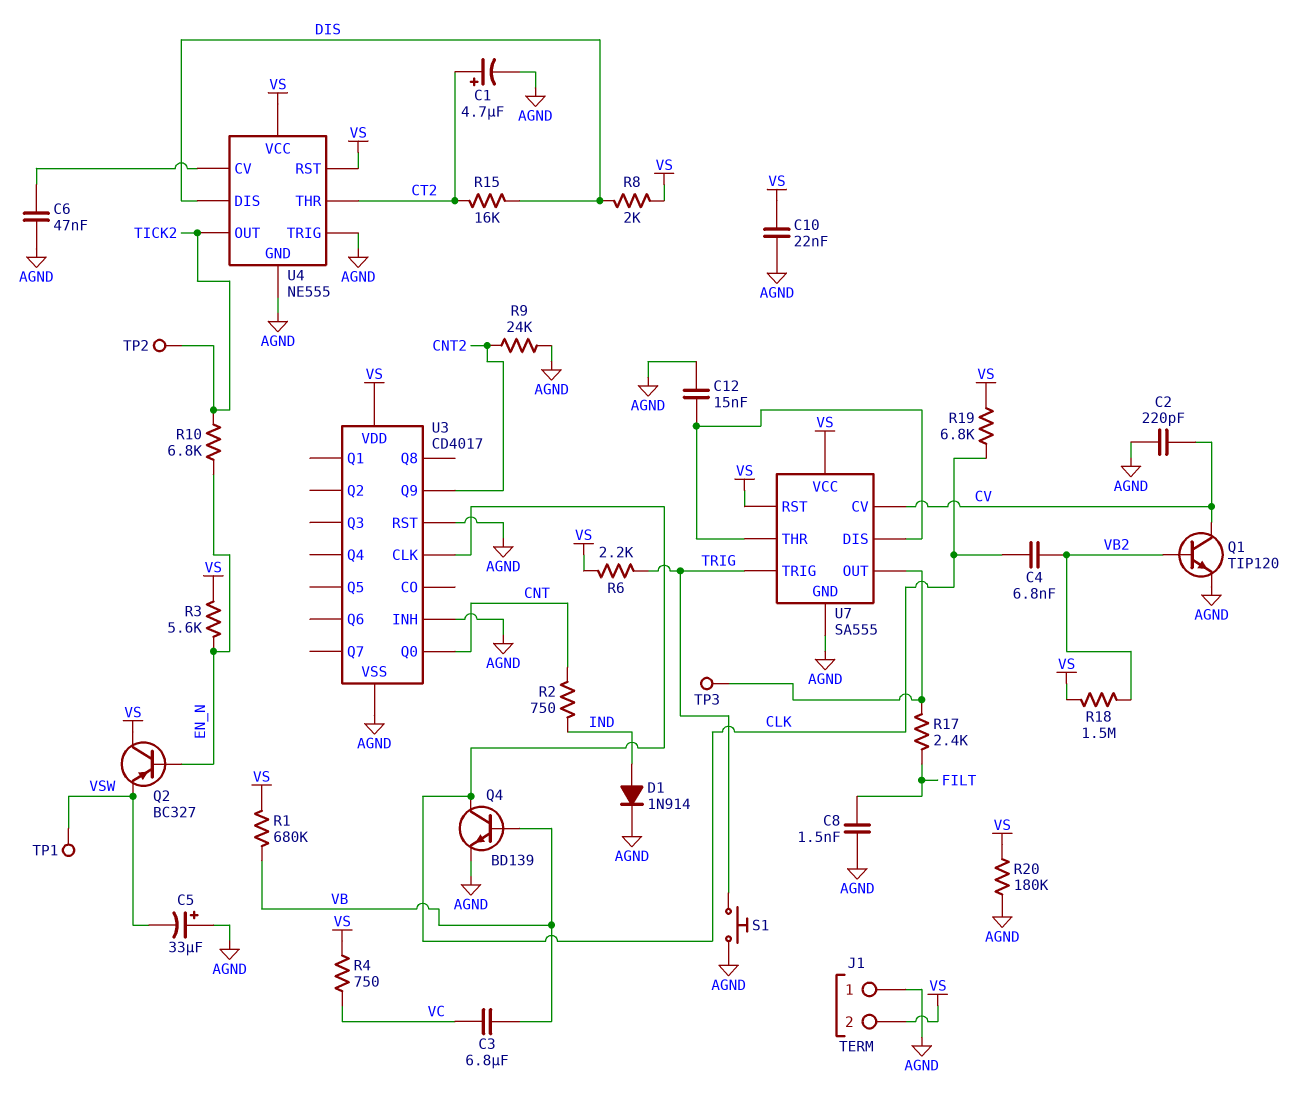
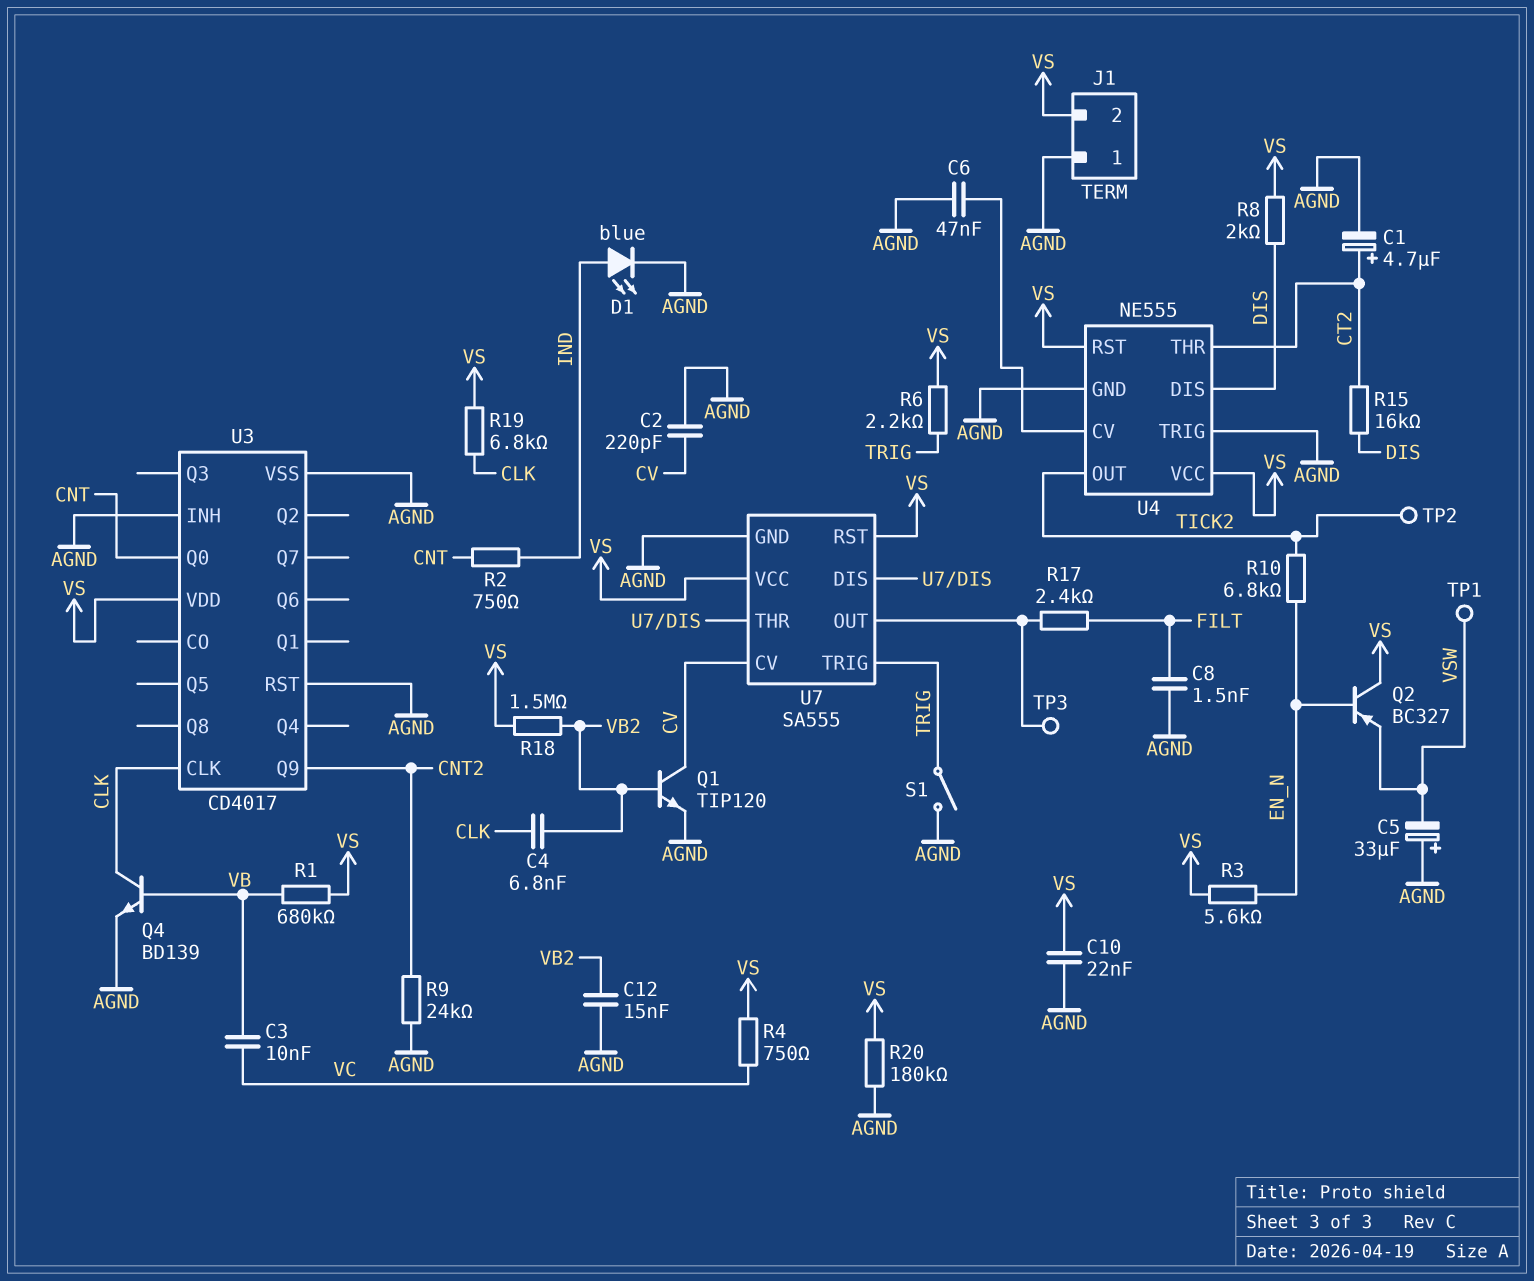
C3: 6.8uF (VB, VC) -> 10nF (VB, VC)
C12: 15nF (AGND, U7/DIS) -> 15nF (AGND, VB2)
D1: diode 1N914 (A IND, K AGND) -> LED blue (A IND, K AGND)
S1: button (AGND, TRIG) -> switch (AGND, TRIG)

